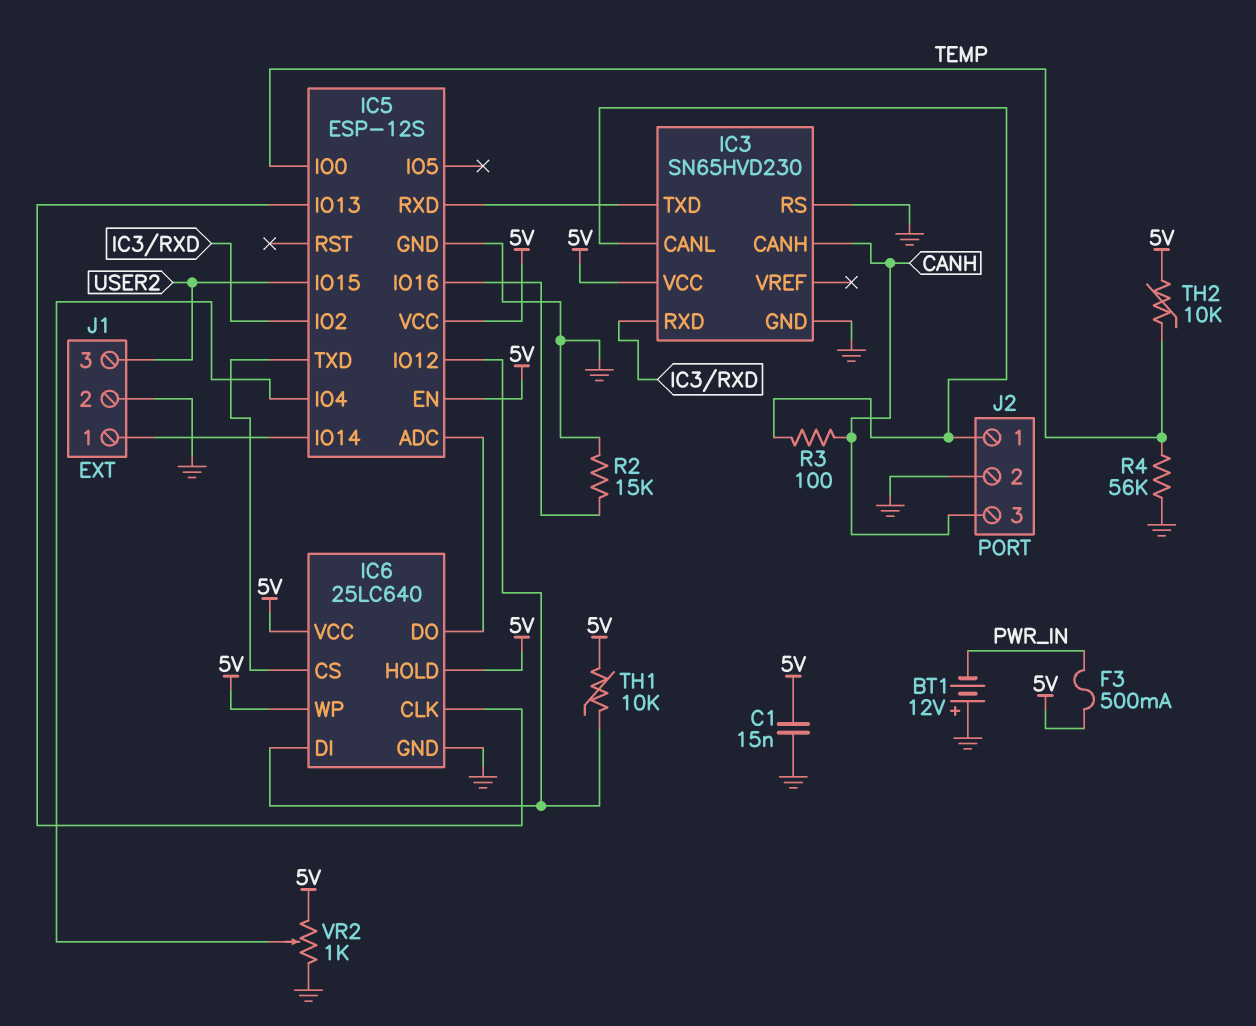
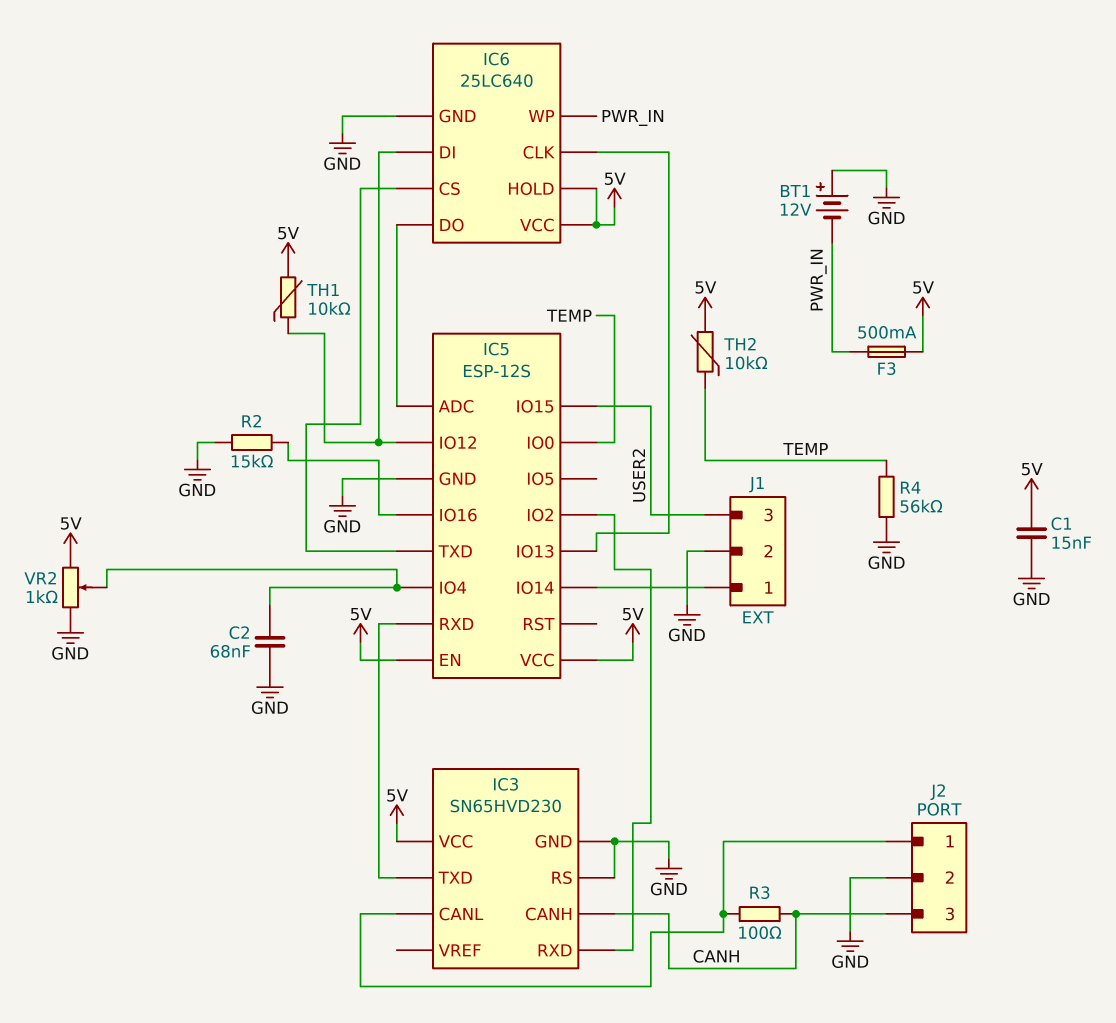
C2: none -> 68nF (GND, IC5/IO4)
IC6 pin WP: 5V -> PWR_IN

